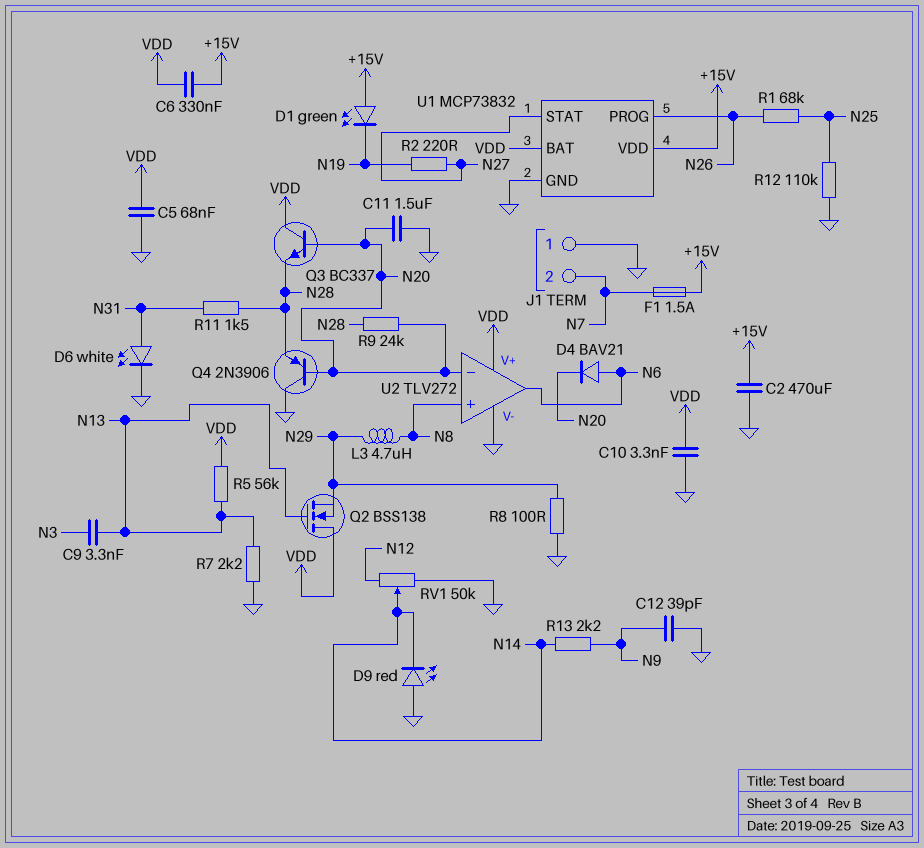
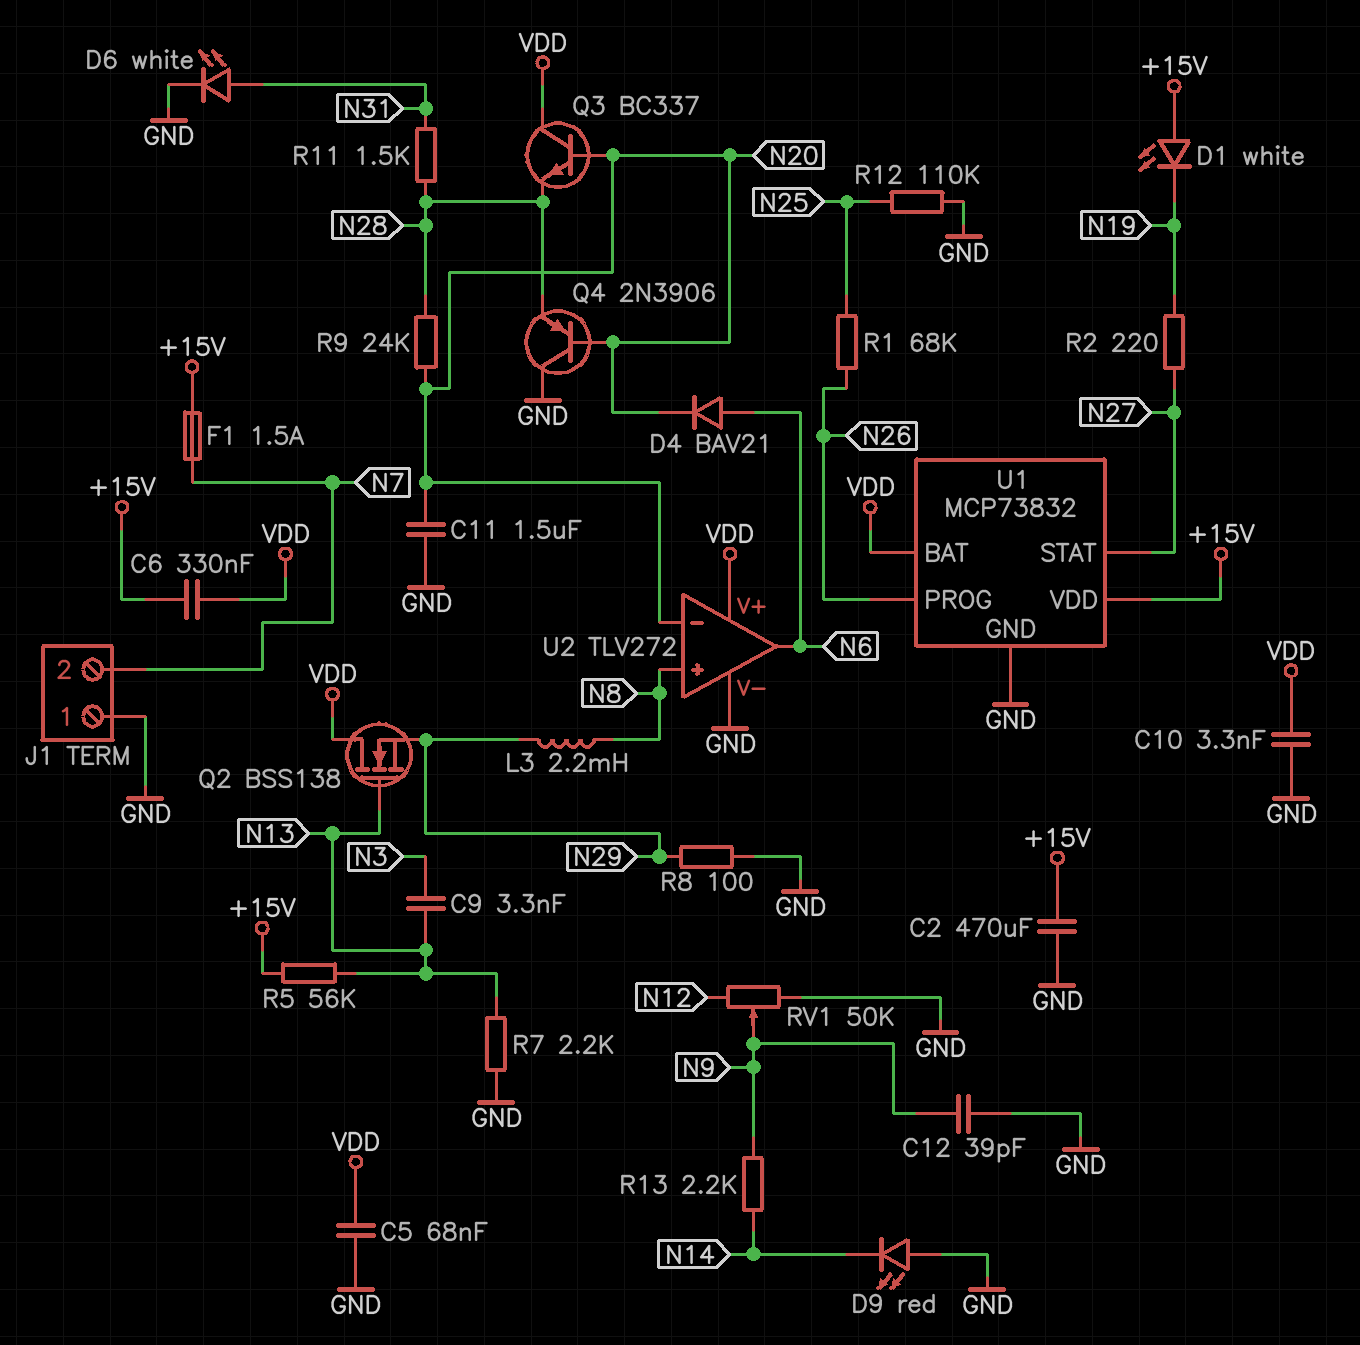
D1: LED green (A +15V, K N19) -> LED white (A +15V, K N19)
L3: 4.7uH (N8, N29) -> 2.2mH (N8, N29)
R5: 56k (N13, VDD) -> 56k (+15V, N13)
RV1: 50k (GND, N12, wiper N14) -> 50k (GND, N12, wiper N9)

